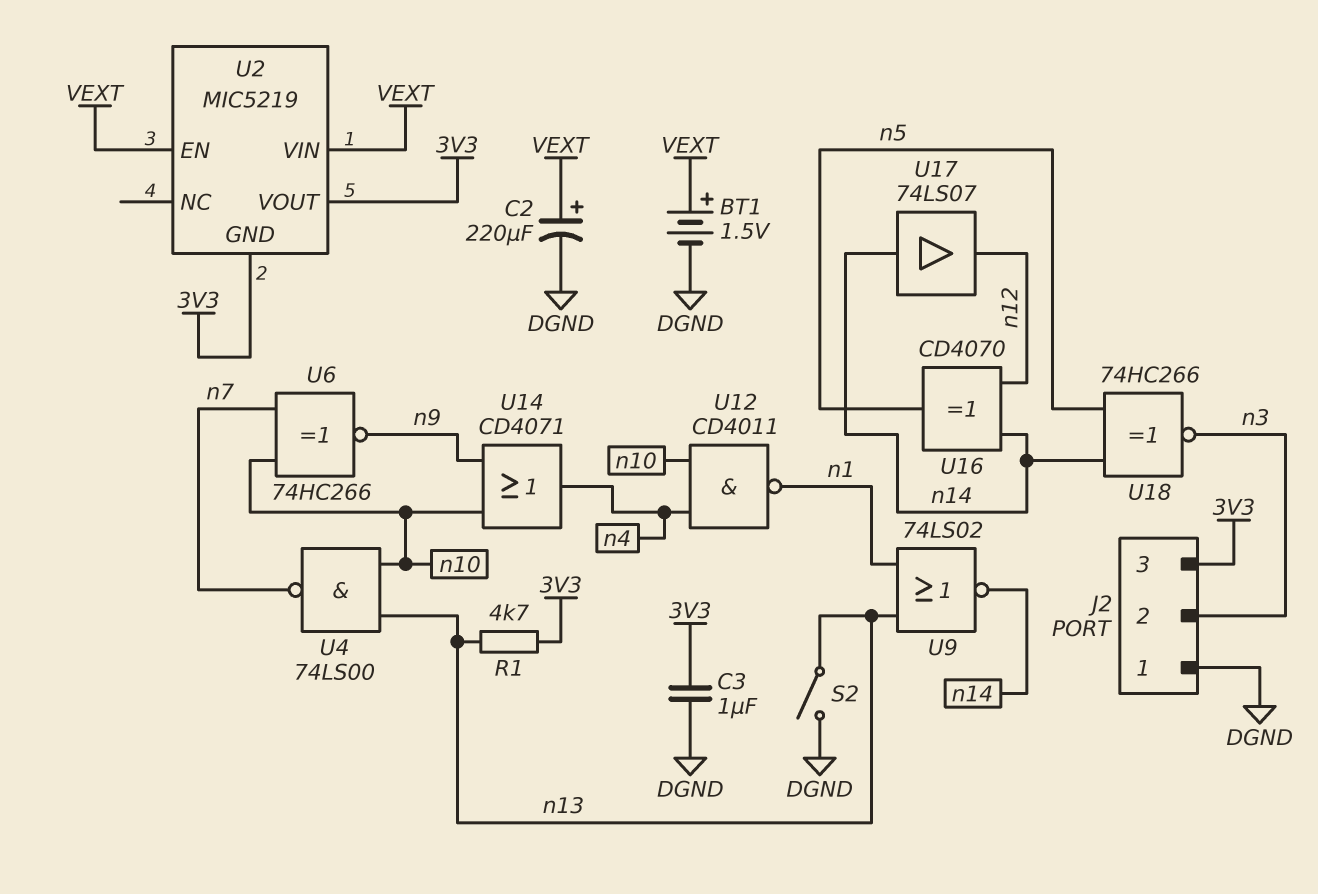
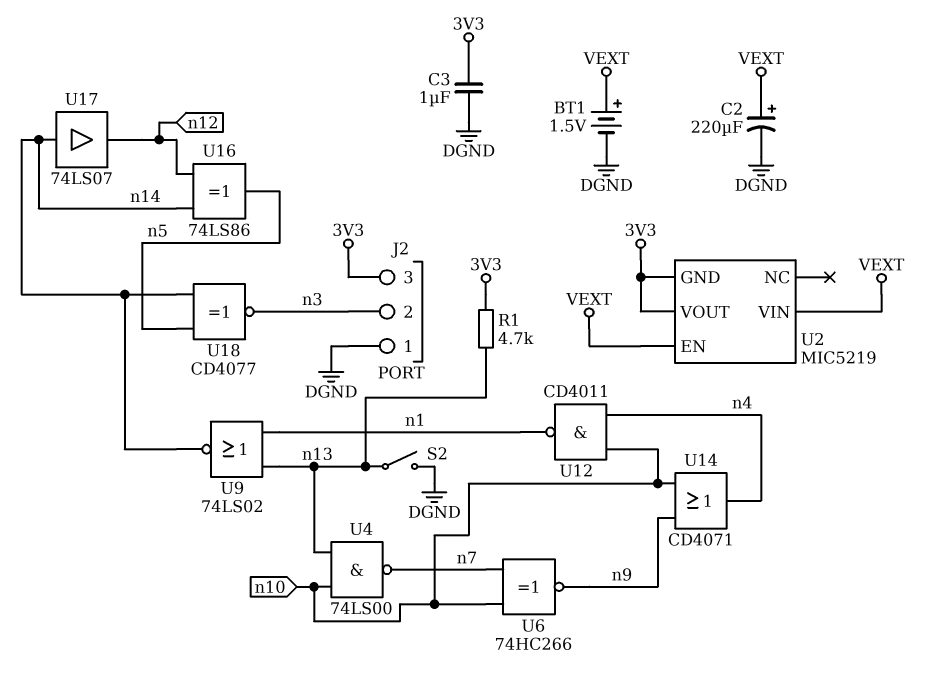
U16: XOR CD4070 (in n12, in n14, out n5) -> XOR 74LS86 (in n12, in n14, out n5)
U18: XNOR 74HC266 (in n5, in n14, out n3) -> XNOR CD4077 (in n5, in n14, out n3)

